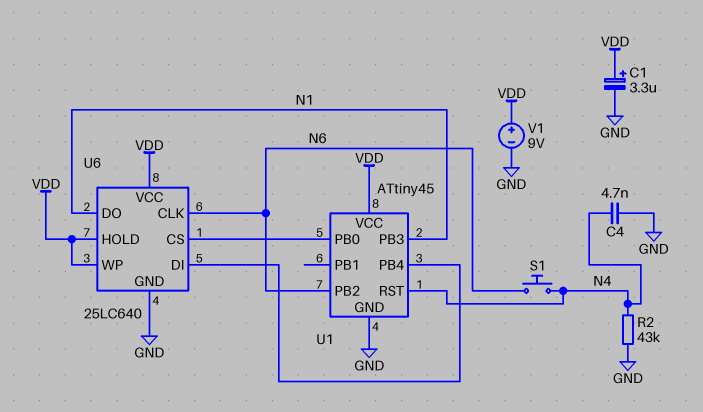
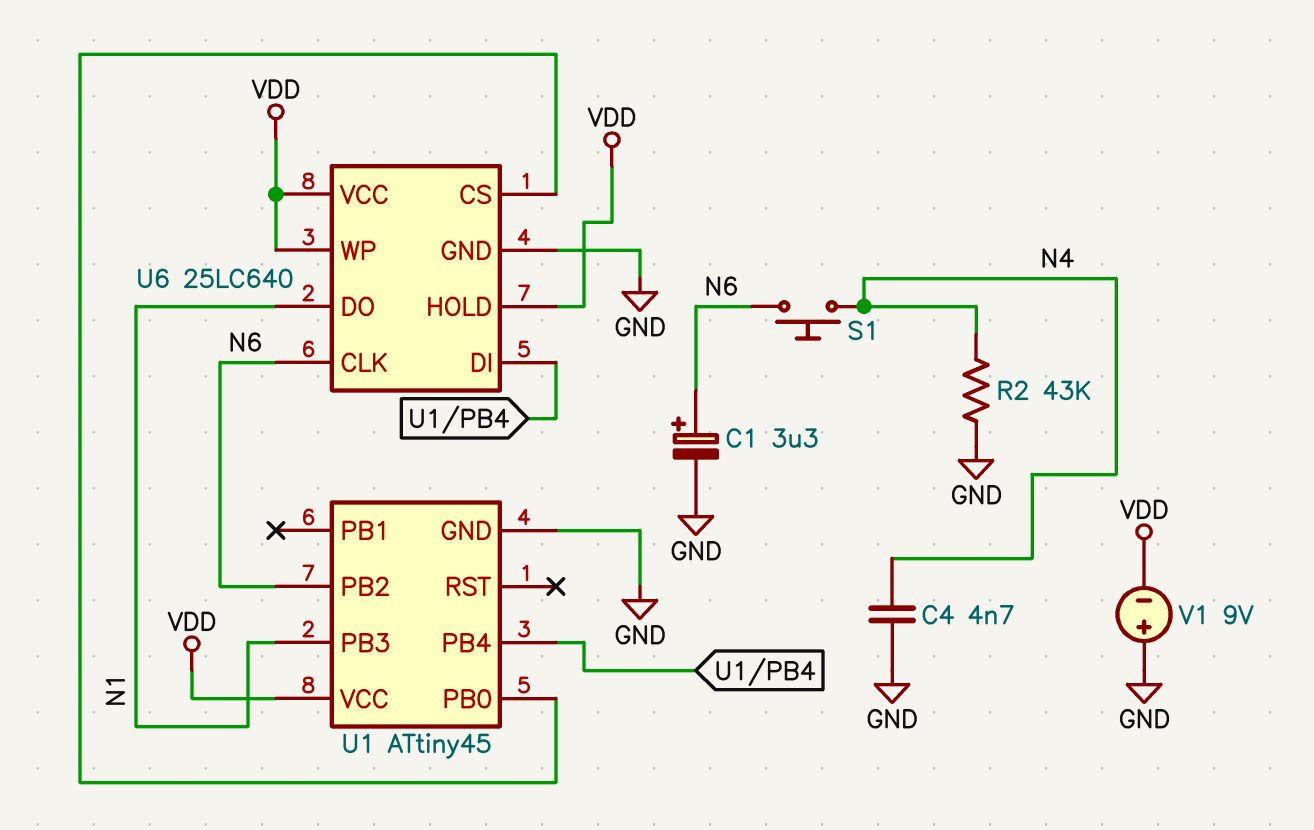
C1: 3.3uF (plus VDD, minus GND) -> 3.3uF (plus N6, minus GND)
U1 pin RST: N4 -> none
V1: 9V (plus VDD, minus GND) -> 9V (plus GND, minus VDD)

